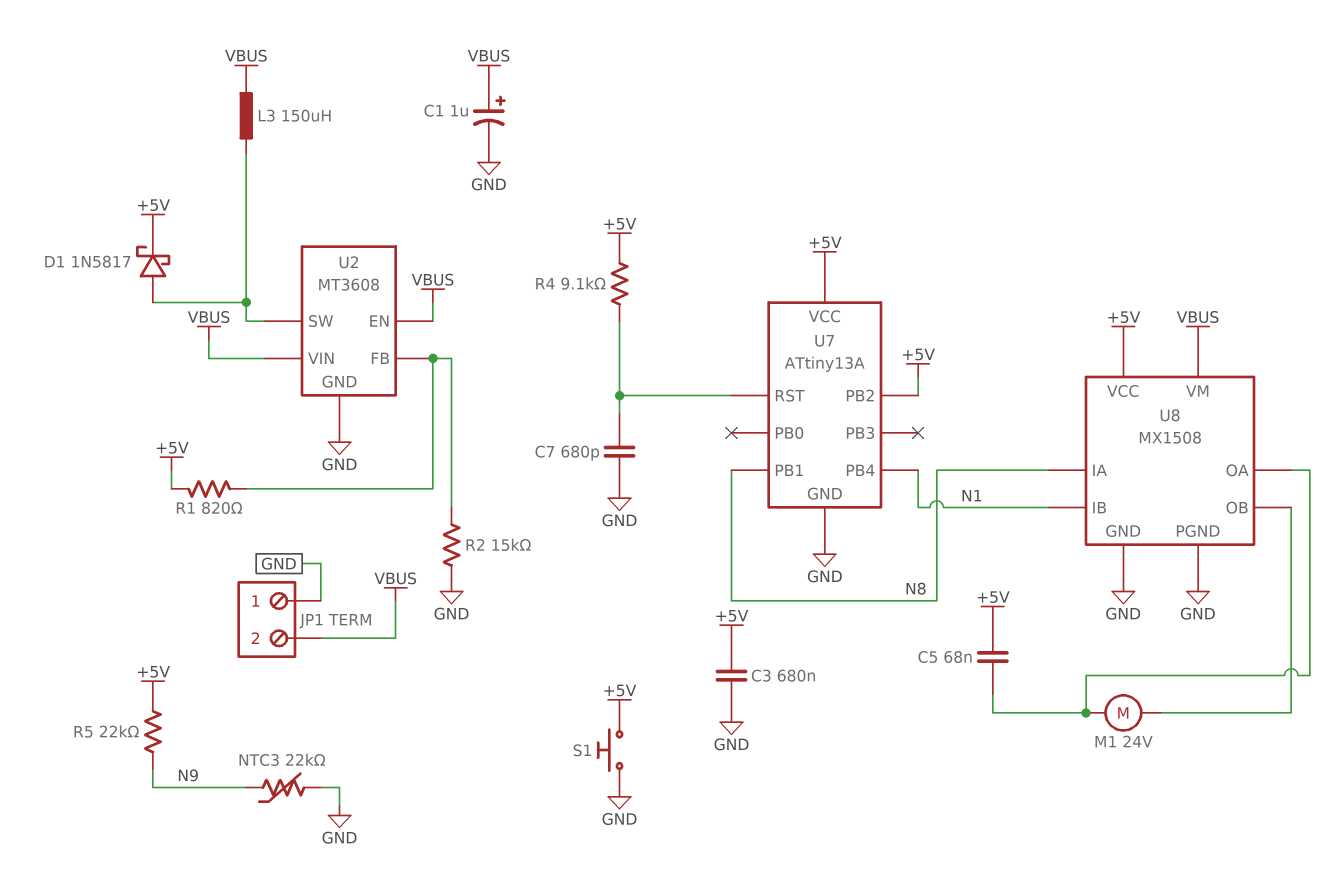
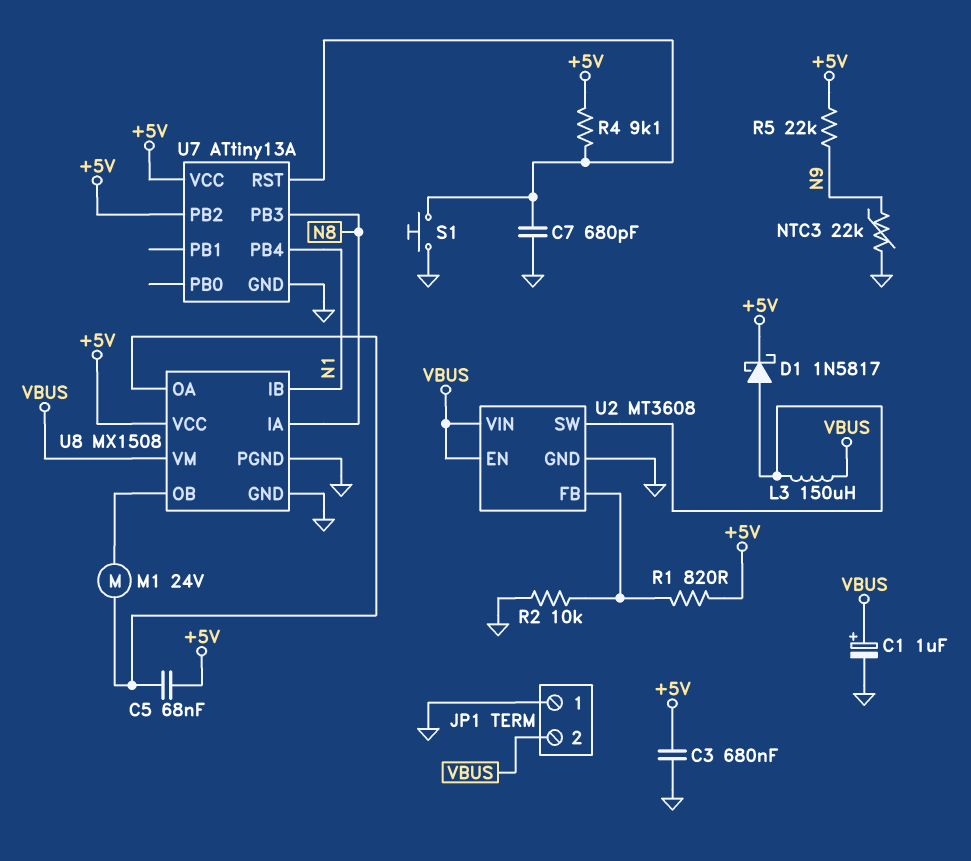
R2: 15k (GND, U2/FB) -> 10k (GND, U2/FB)
S1: button (+5V, GND) -> button (GND, U7/RST)
U7 pin PB1: N8 -> none
U7 pin PB3: none -> N8

